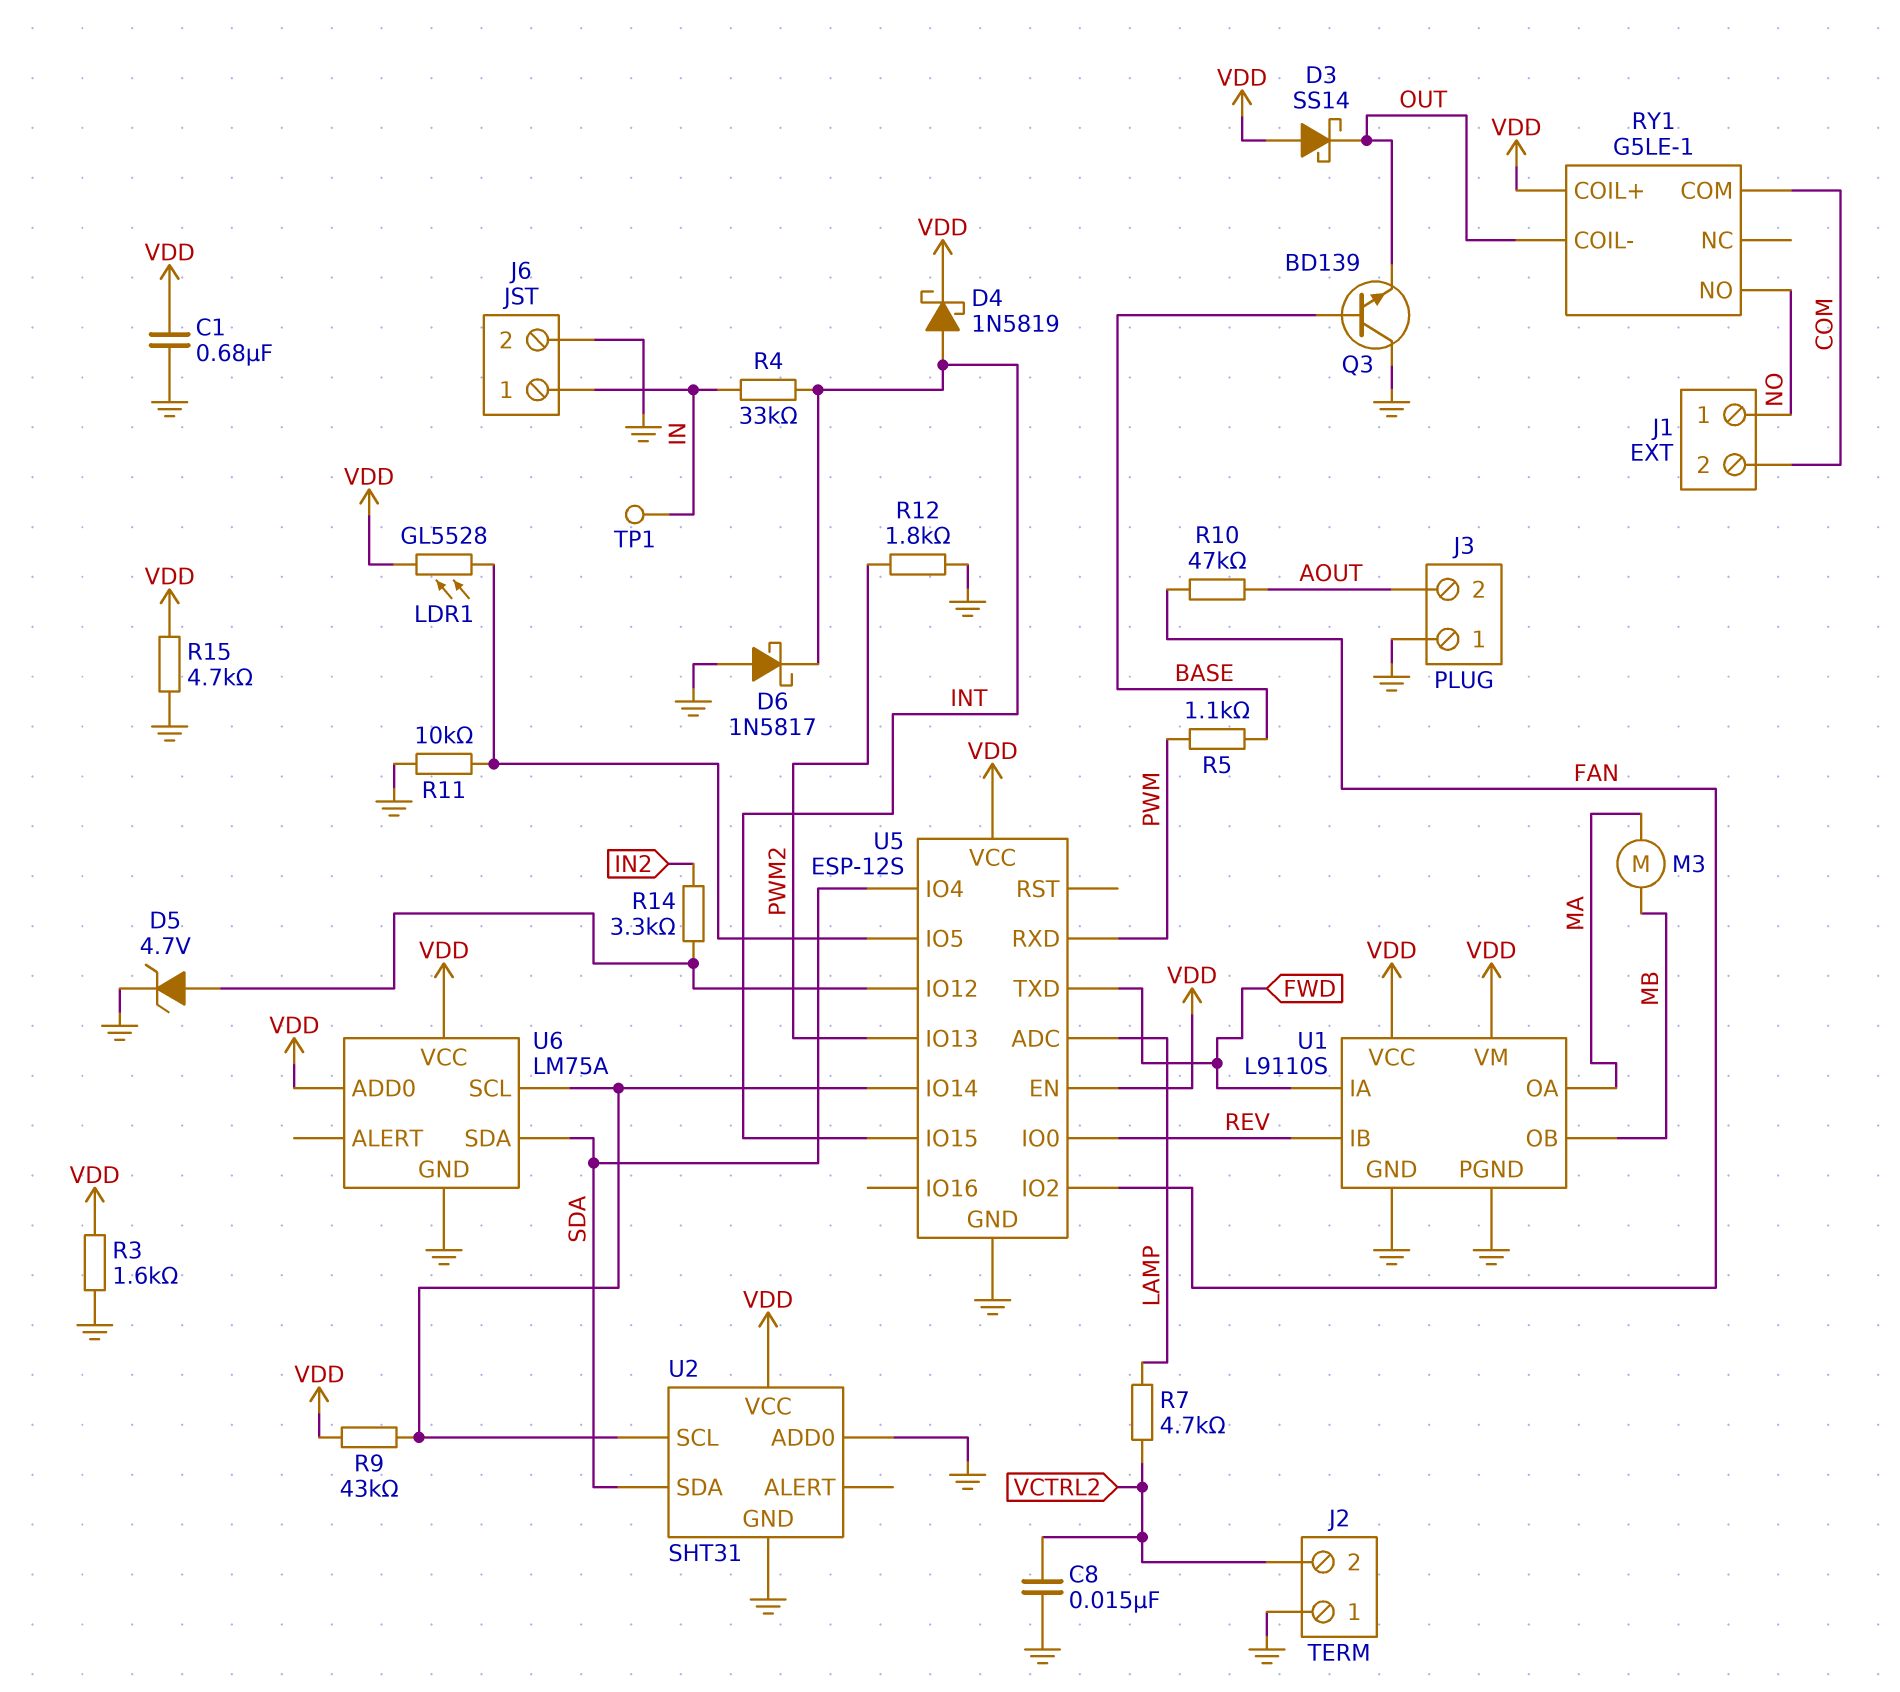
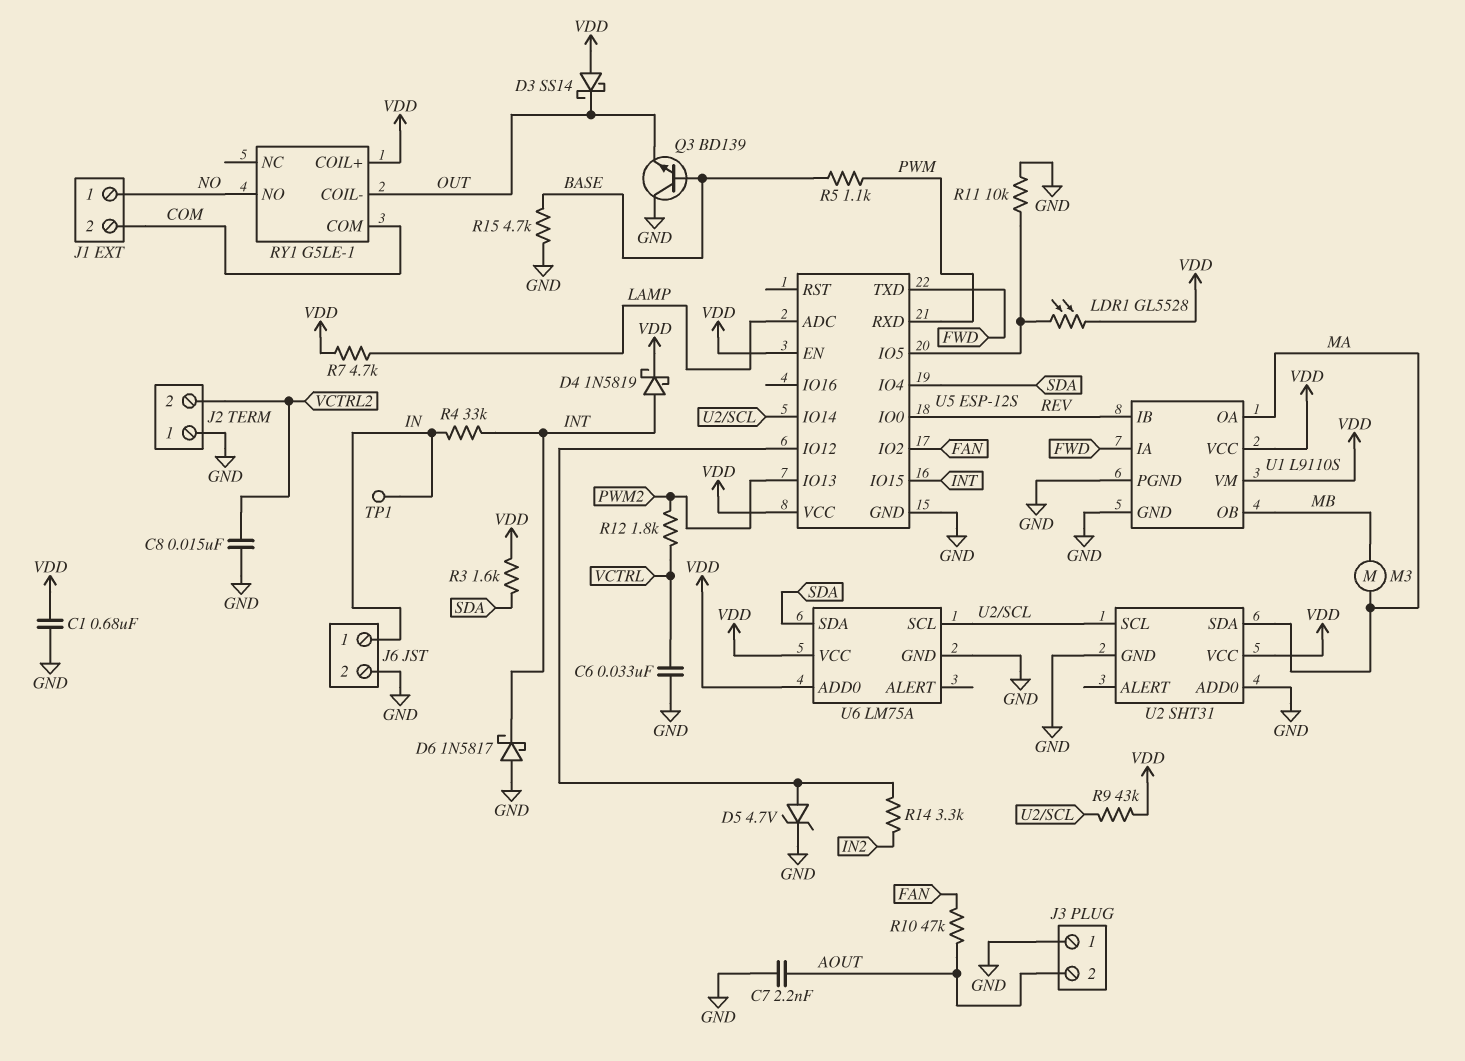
C6: none -> 33nF (GND, VCTRL)
C7: none -> 2.2nF (AOUT, GND)
R3: 1.6k (GND, VDD) -> 1.6k (SDA, VDD)
R7: 4.7k (LAMP, VCTRL2) -> 4.7k (LAMP, VDD)
R12: 1.8k (GND, PWM2) -> 1.8k (PWM2, VCTRL)
R15: 4.7k (GND, VDD) -> 4.7k (BASE, GND)
U2 pin SDA: SDA -> MA

